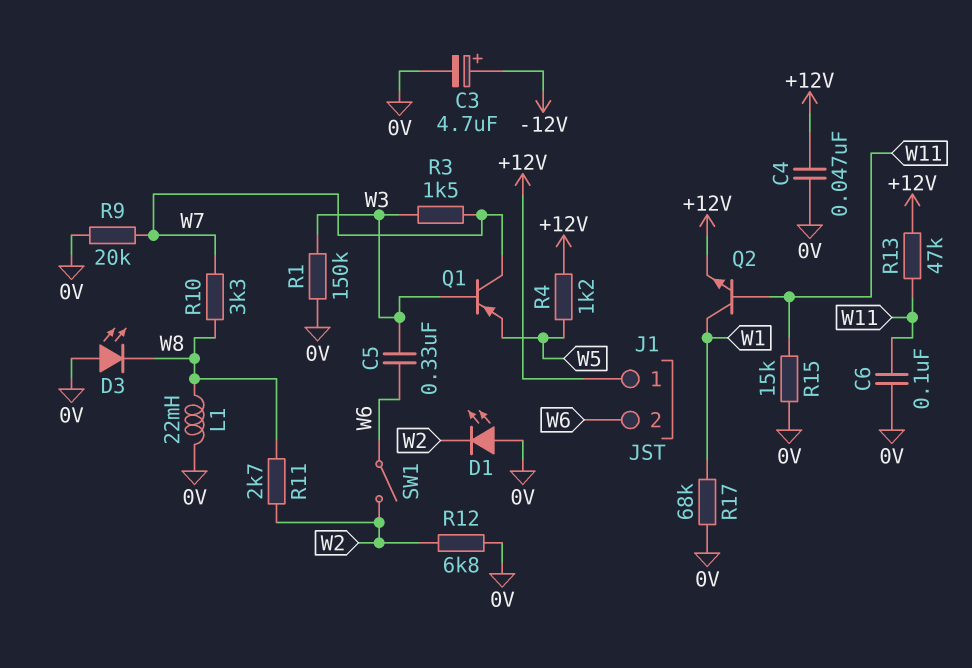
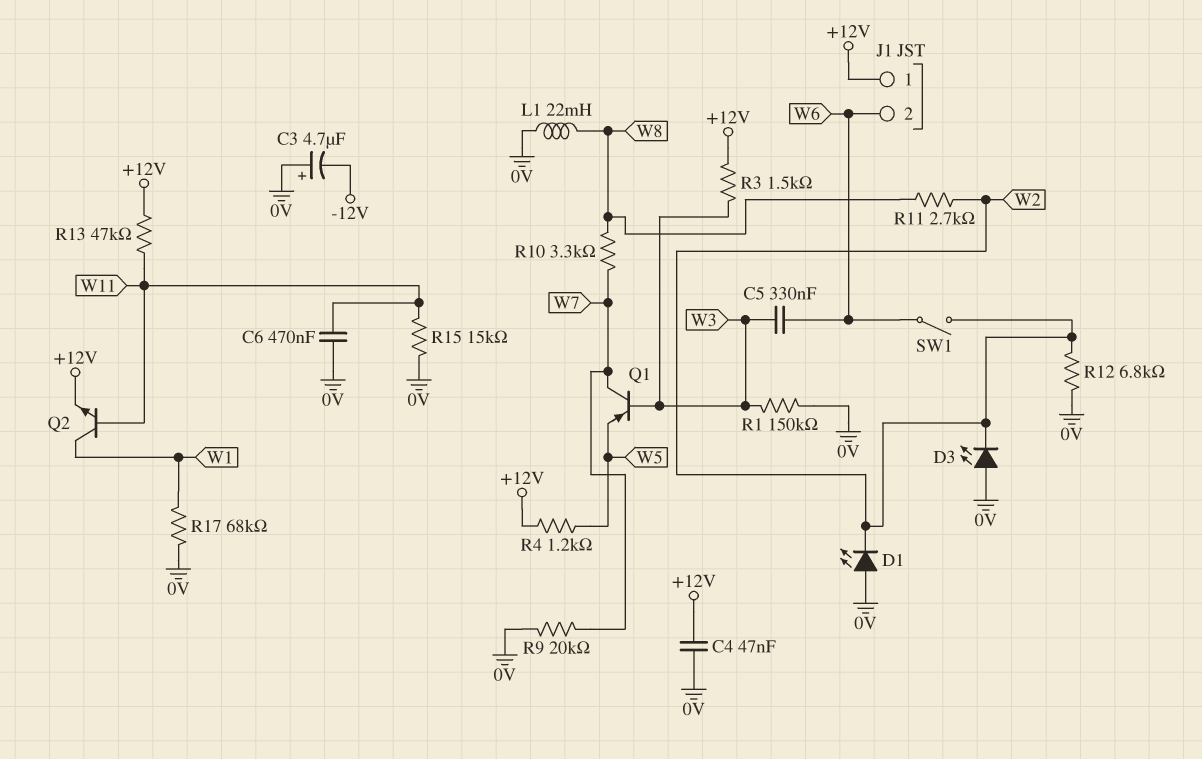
C3: 4.7uF (plus -12V, minus 0V) -> 4.7uF (plus 0V, minus -12V)
C6: 100nF (0V, W11) -> 470nF (0V, W11)
D3: LED (A 0V, K W8) -> LED (A 0V, K W2)
R3: 1.5k (W3, W7) -> 1.5k (+12V, W3)

